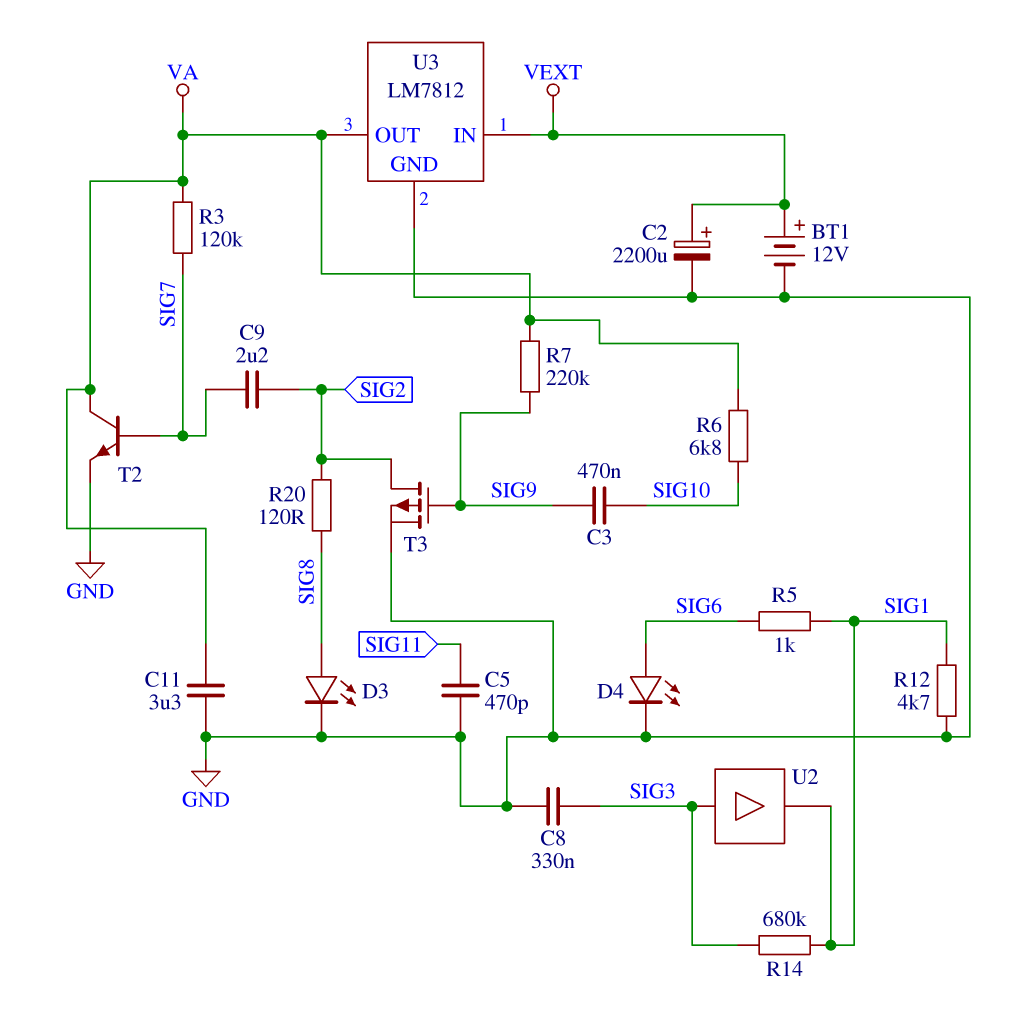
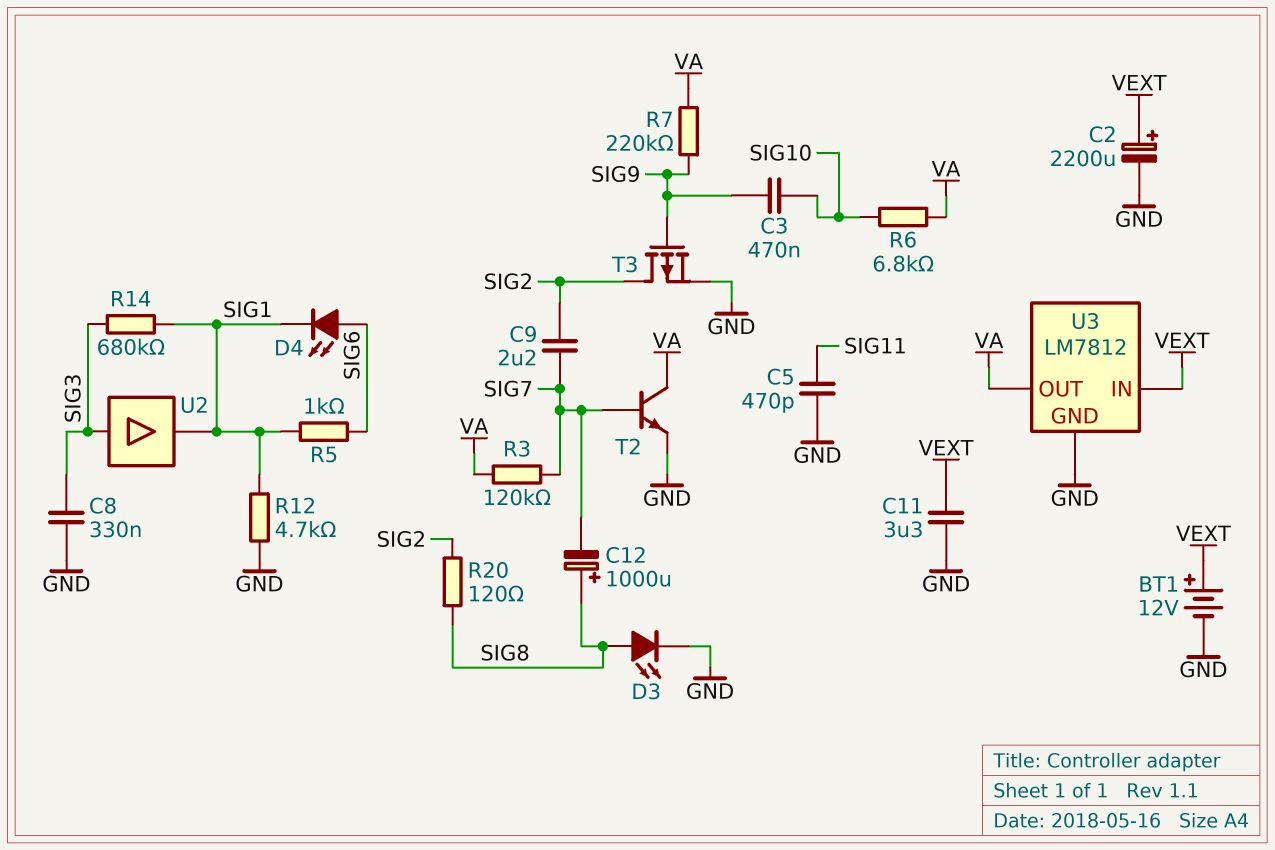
C11: 3.3uF (GND, VA) -> 3.3uF (GND, VEXT)
C12: none -> 1000uF (plus SIG8, minus SIG7)
D4: LED (A SIG6, K GND) -> LED (A SIG6, K SIG1)

